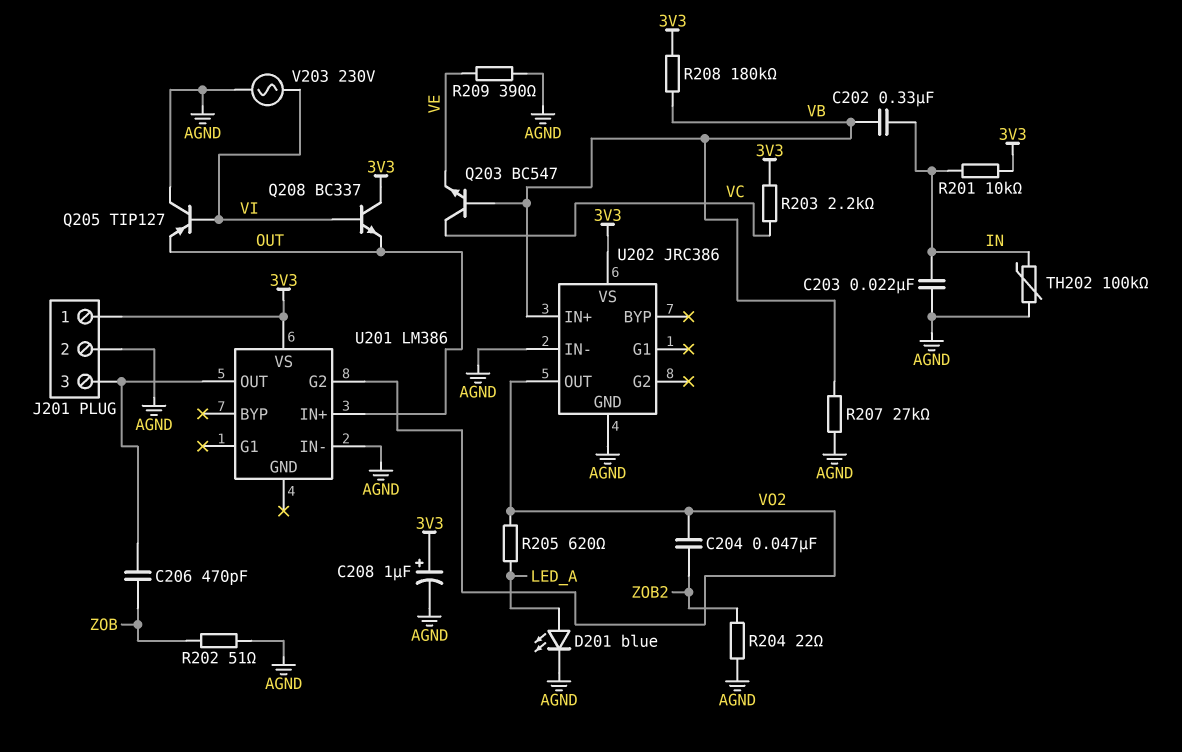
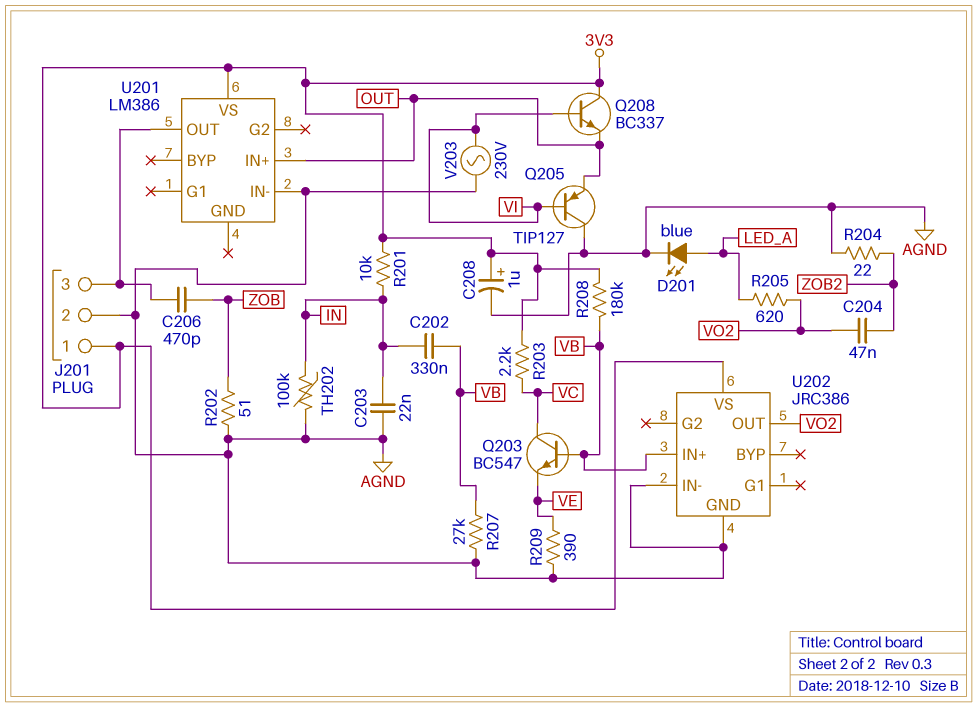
U201 pin G2: VO2 -> none

